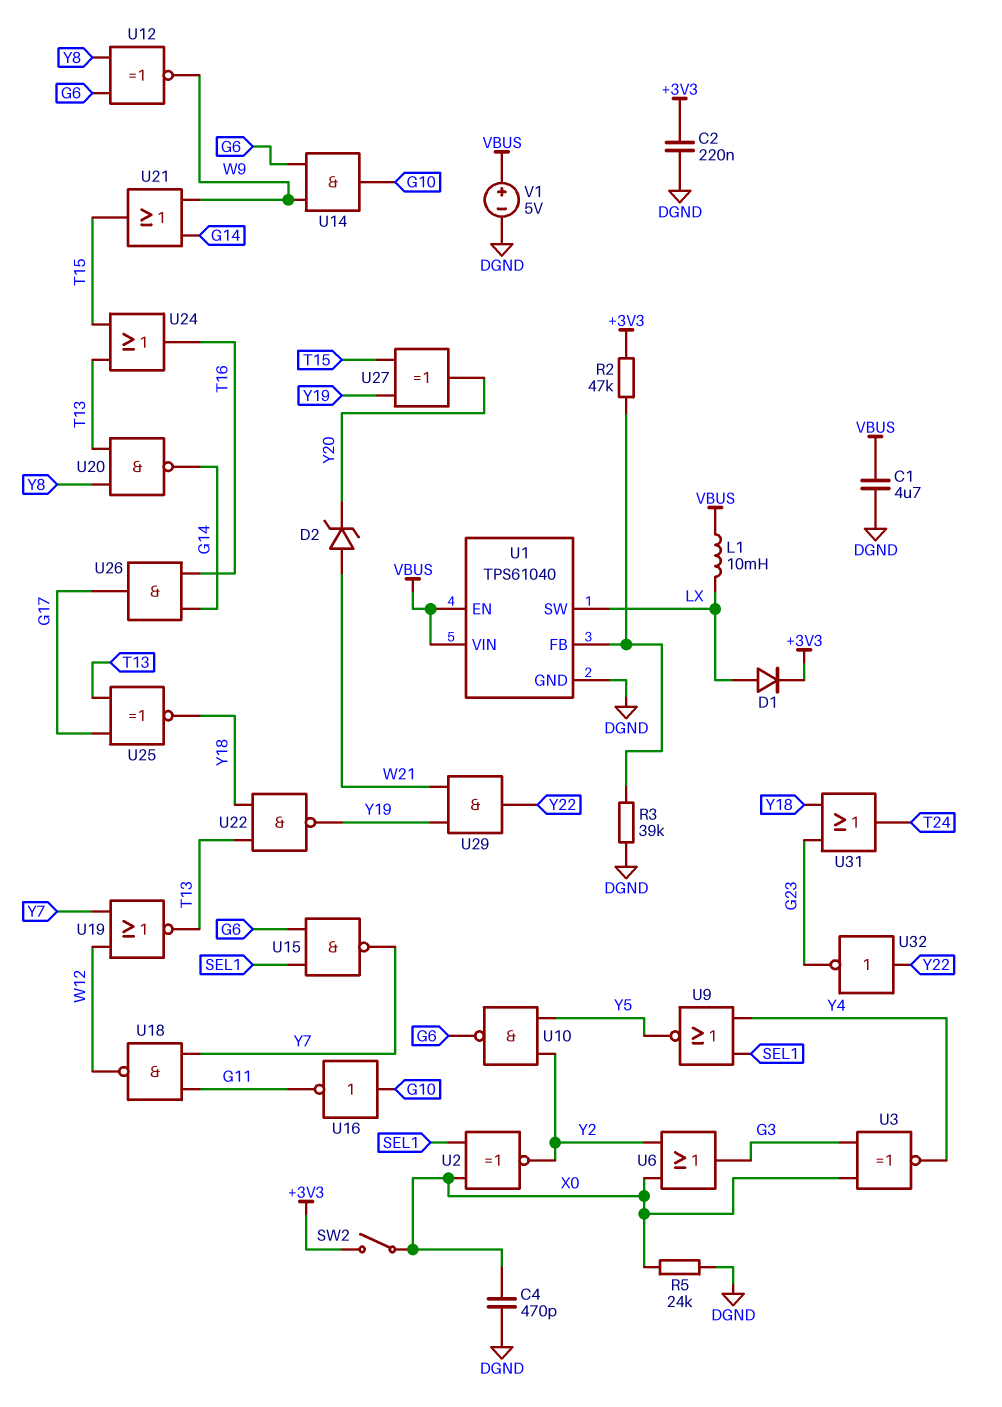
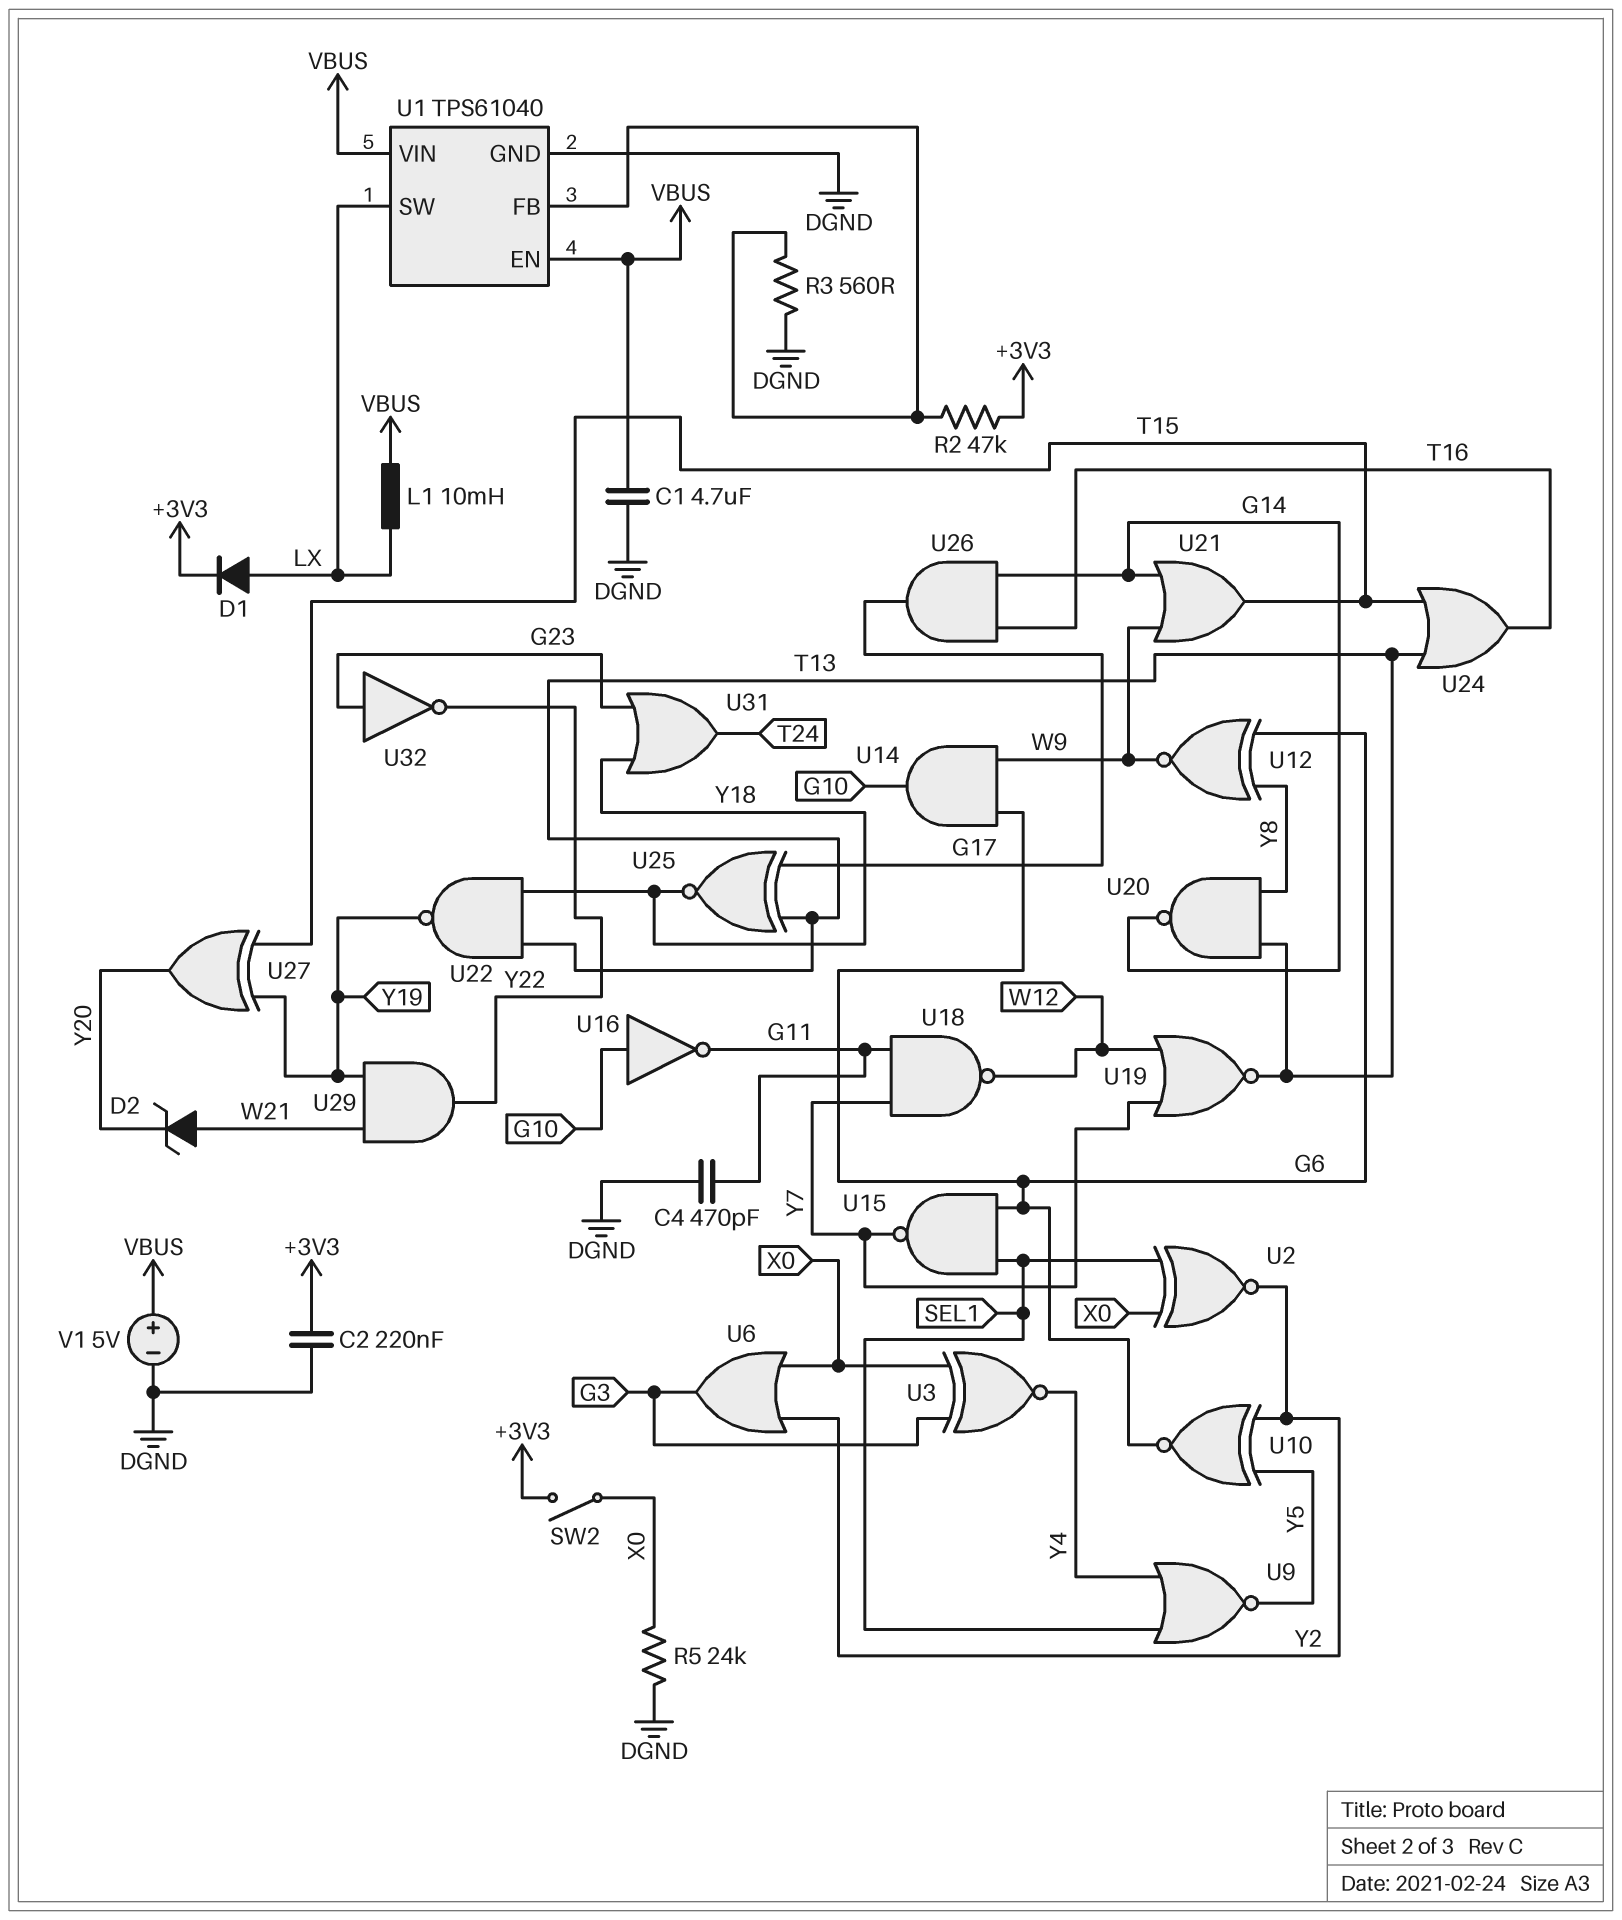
C4: 470pF (DGND, X0) -> 470pF (DGND, G11)
R3: 39k (DGND, U1/FB) -> 560 (DGND, U1/FB)
U10: NAND (in Y2, in Y5, out G6) -> XNOR (in Y2, in Y5, out G6)
U32: NOT (in Y22, out G23) -> NOT (in G23, out Y22)

